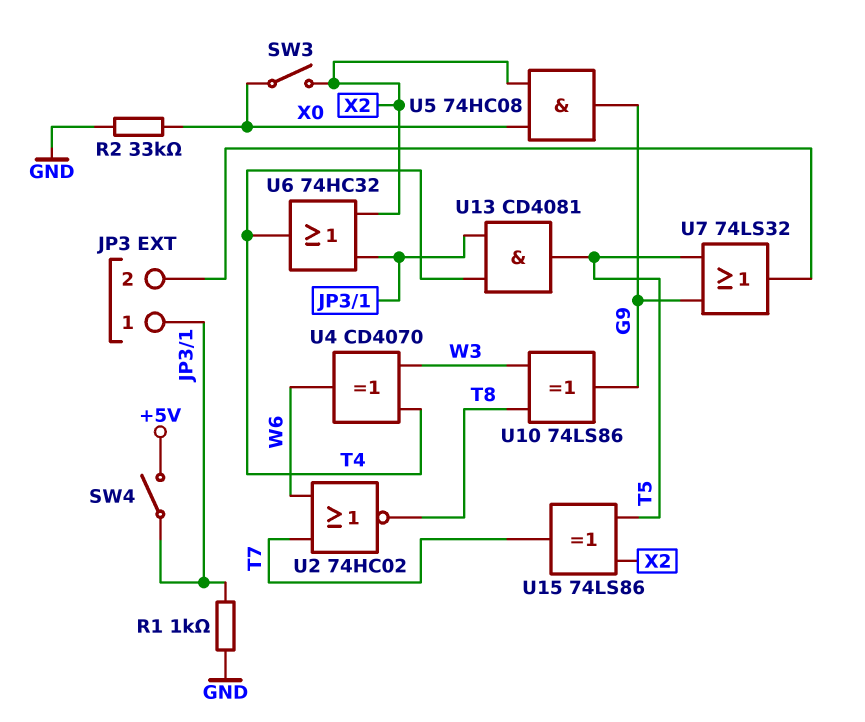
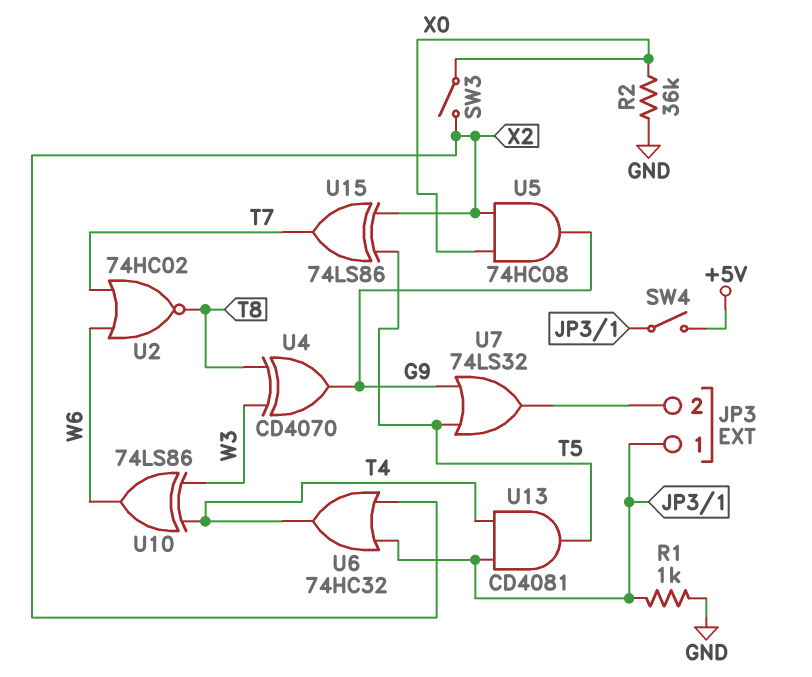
R2: 33k (GND, X0) -> 36k (GND, X0)
U4: XOR CD4070 (in T4, in W3, out W6) -> XOR CD4070 (in T8, in W3, out G9)
U10: XOR 74LS86 (in T8, in W3, out G9) -> XOR 74LS86 (in T4, in W3, out W6)

